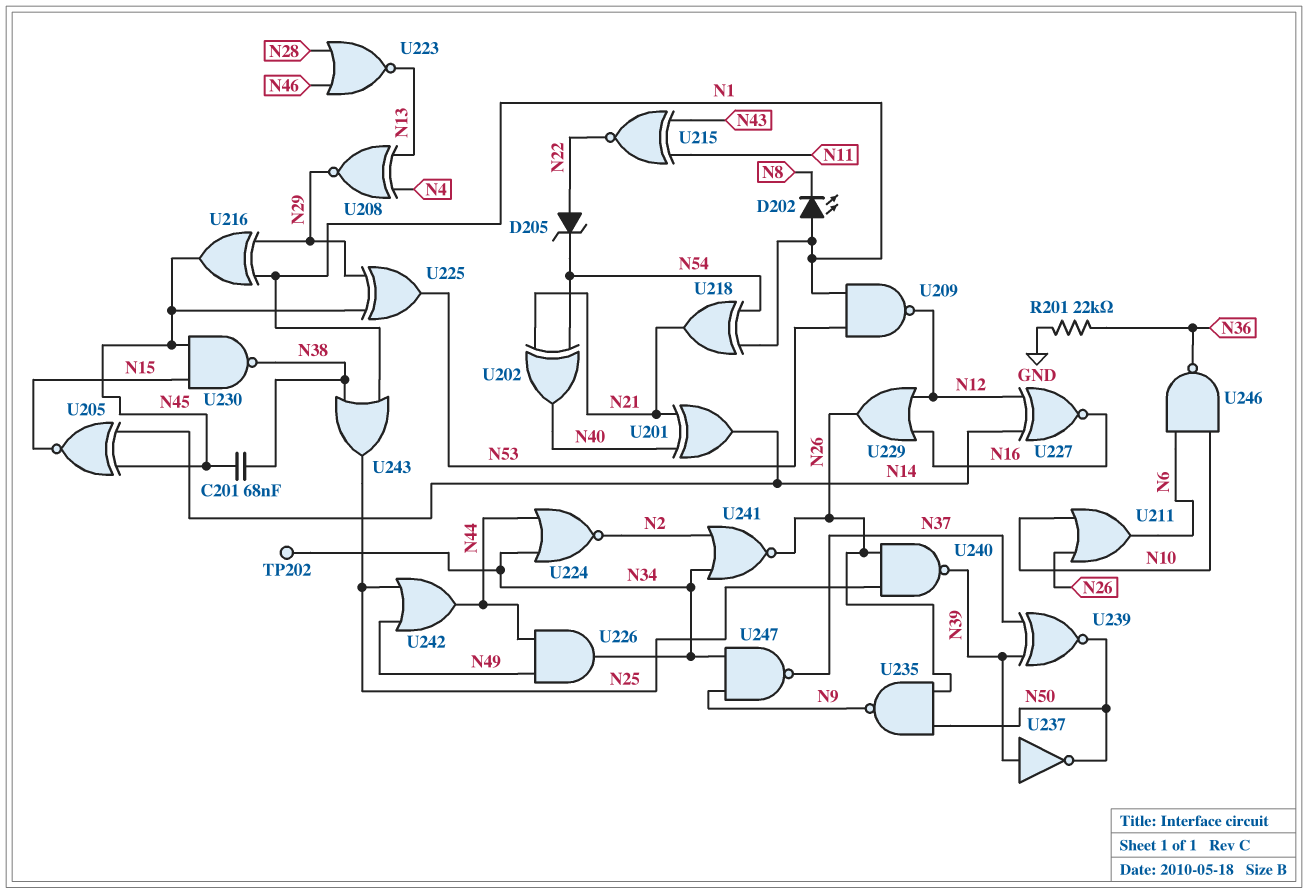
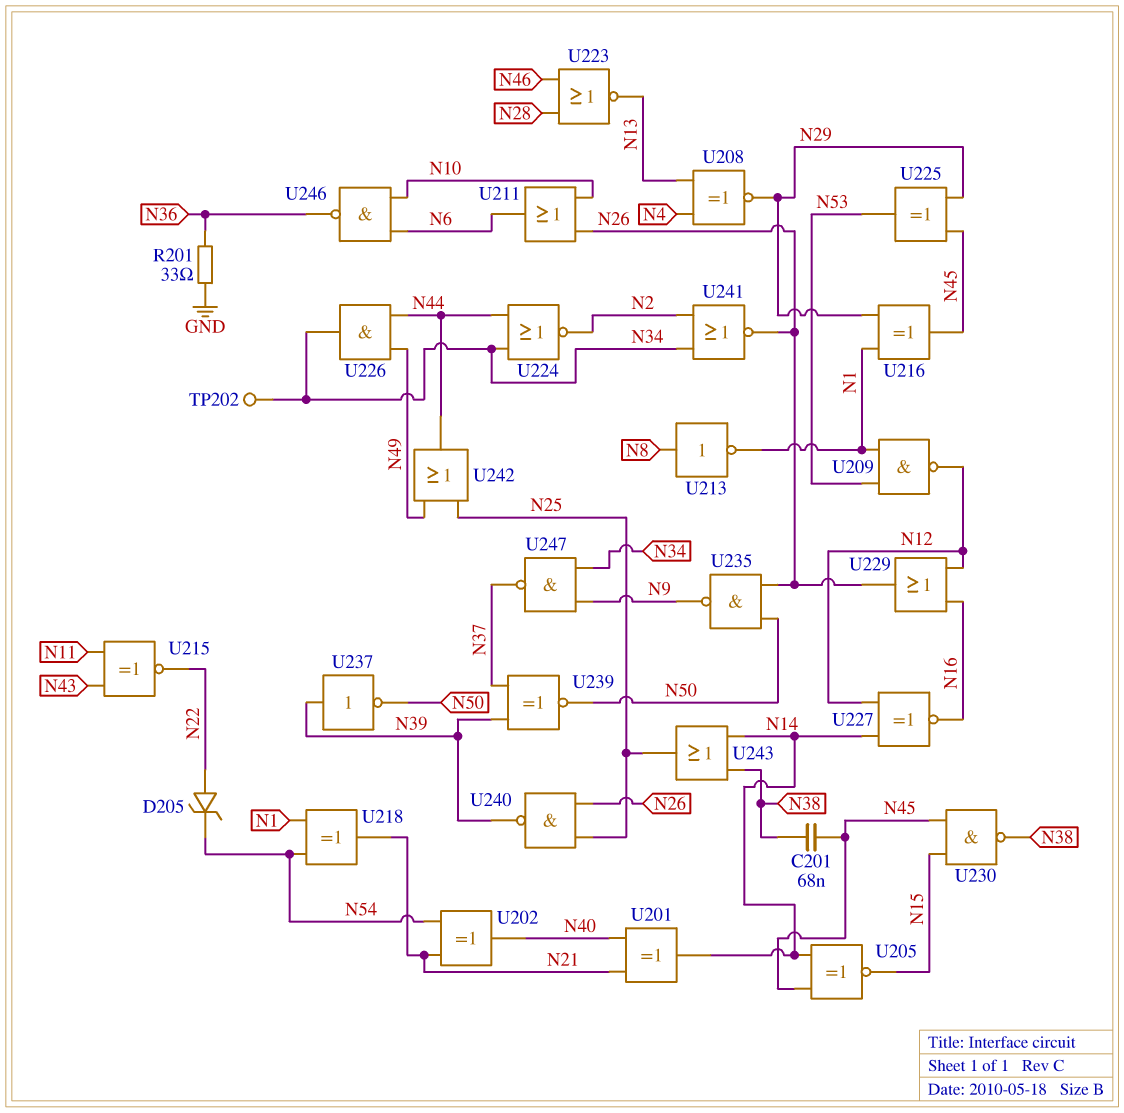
D202: LED (A N1, K N8) -> none
R201: 22k (GND, N36) -> 33 (GND, N36)
U213: none -> NOT (in N8, out N1)
U243: OR (in N1, in N38, out N25) -> OR (in N14, in N38, out N25)

